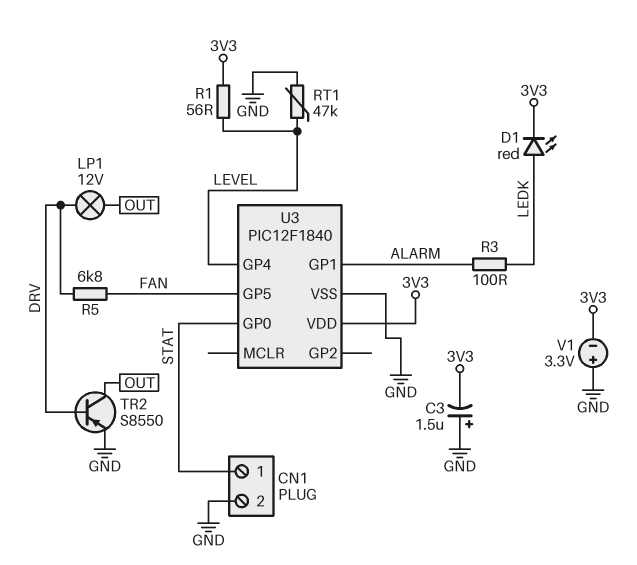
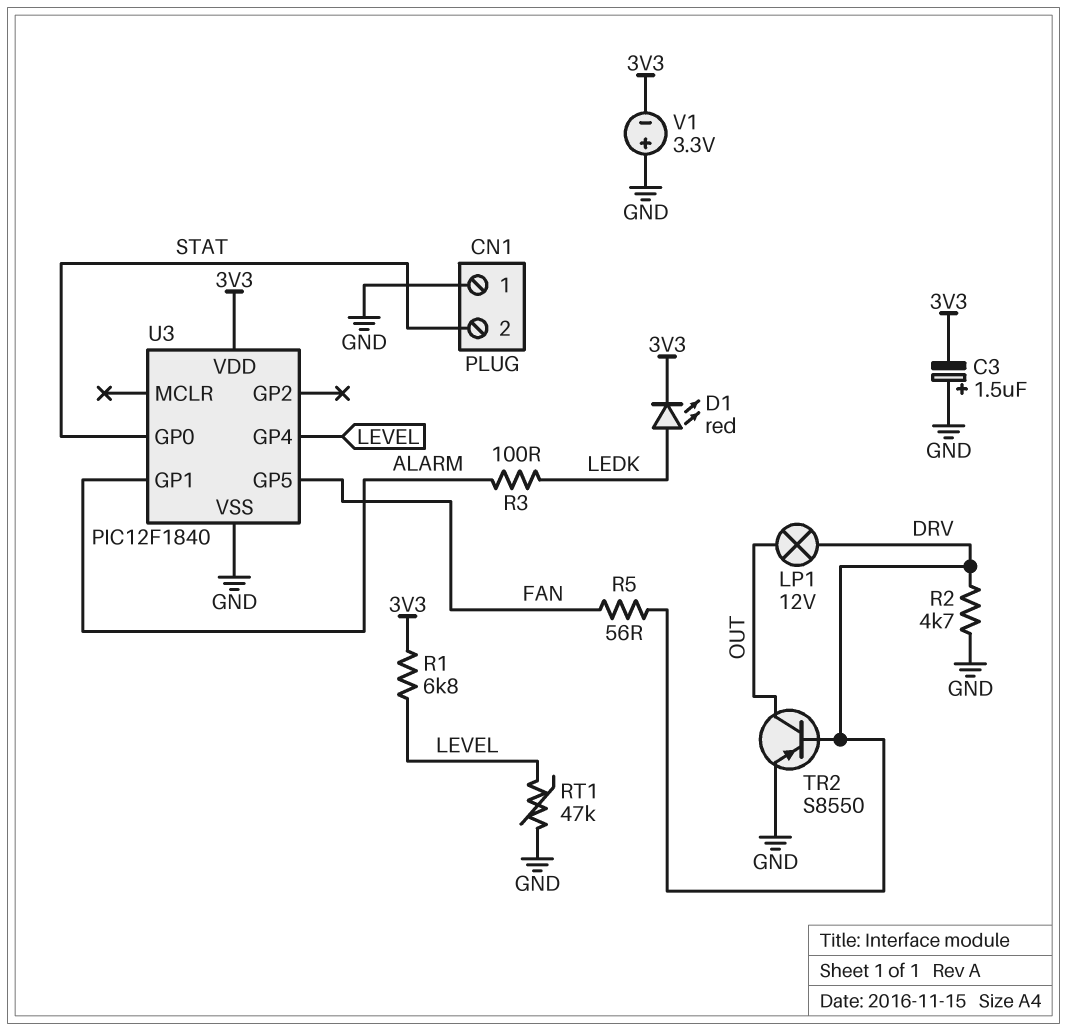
CN1 pin 1: STAT -> GND
CN1 pin 2: GND -> STAT
R1: 56 (3V3, LEVEL) -> 6.8k (3V3, LEVEL)
R2: none -> 4.7k (DRV, GND)
R5: 6.8k (DRV, FAN) -> 56 (DRV, FAN)

